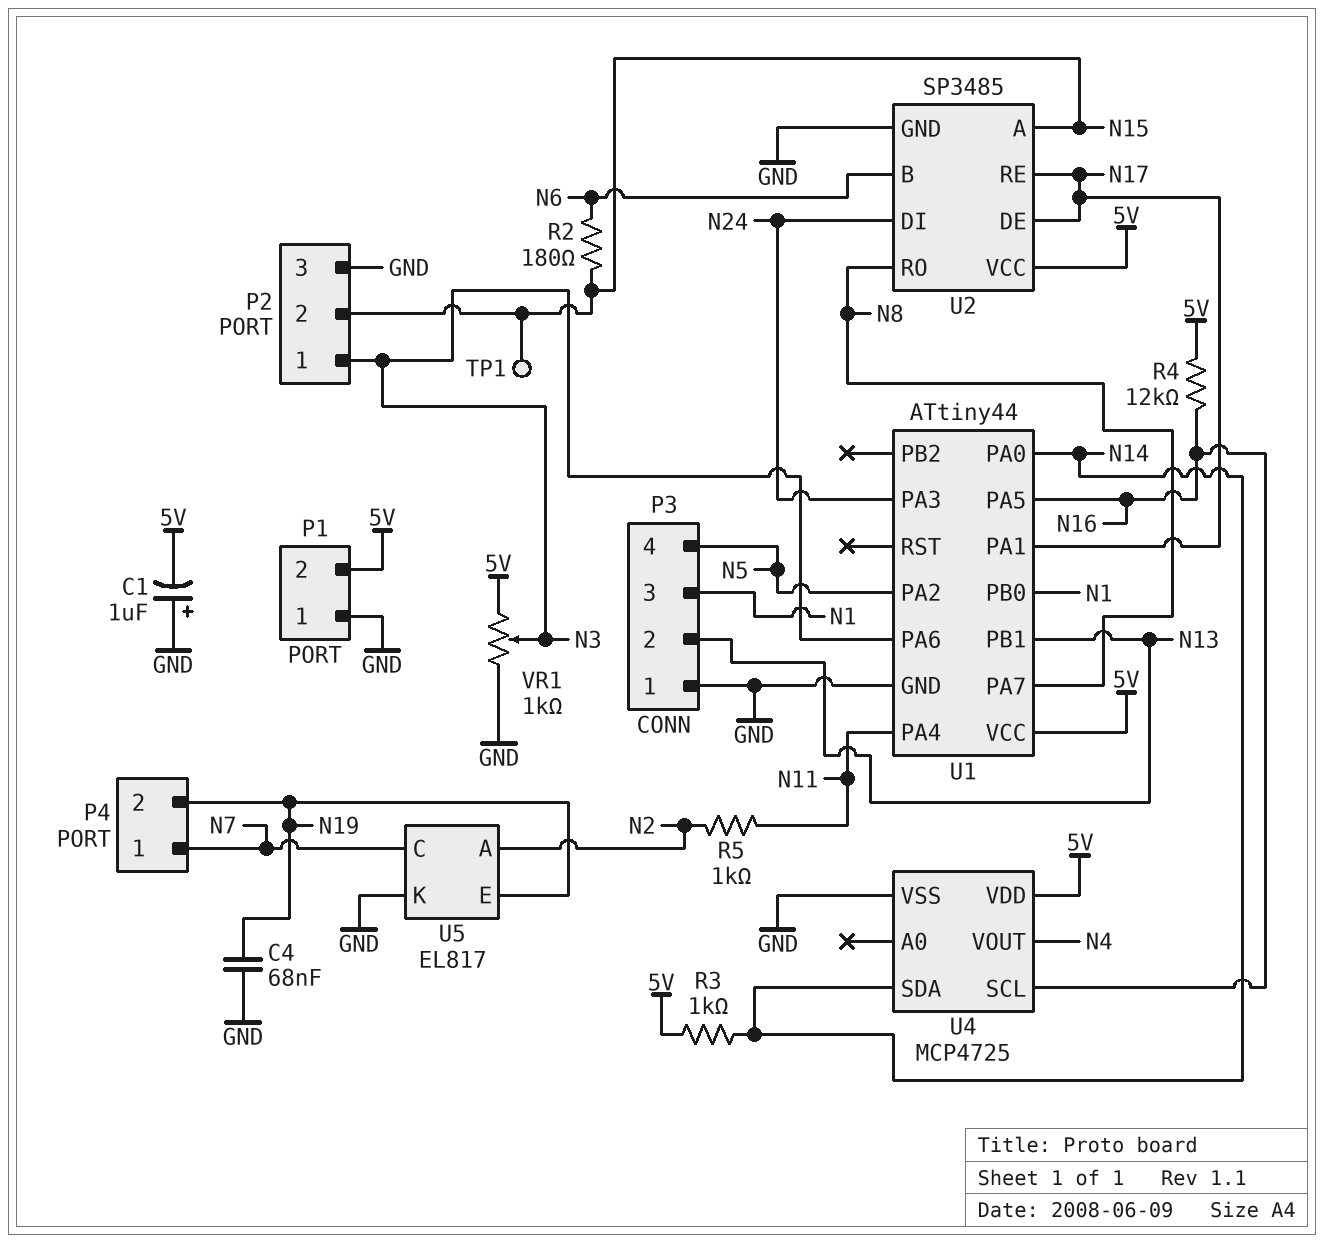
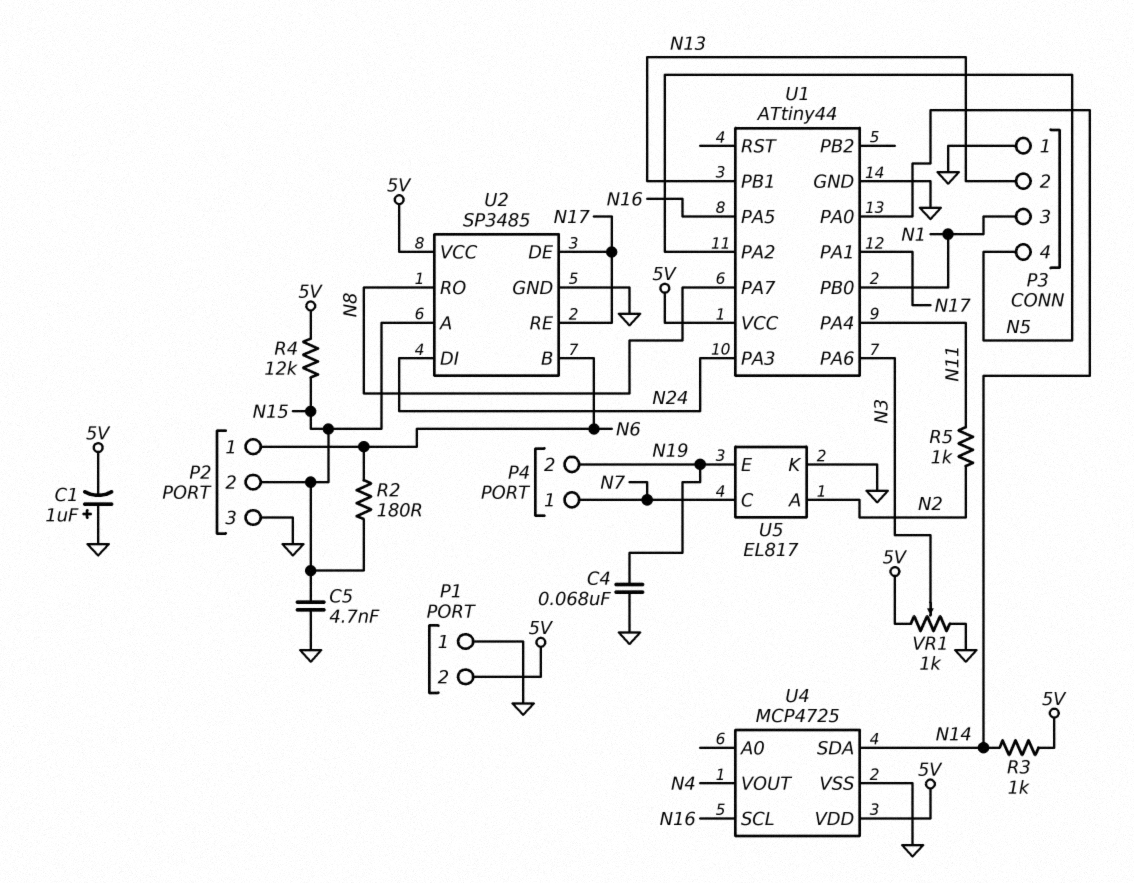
C5: none -> 4.7nF (GND, N15)
P2 pin 1: N3 -> N6
R4: 12k (5V, N16) -> 12k (5V, N15)
TP1: test point (N15) -> none

